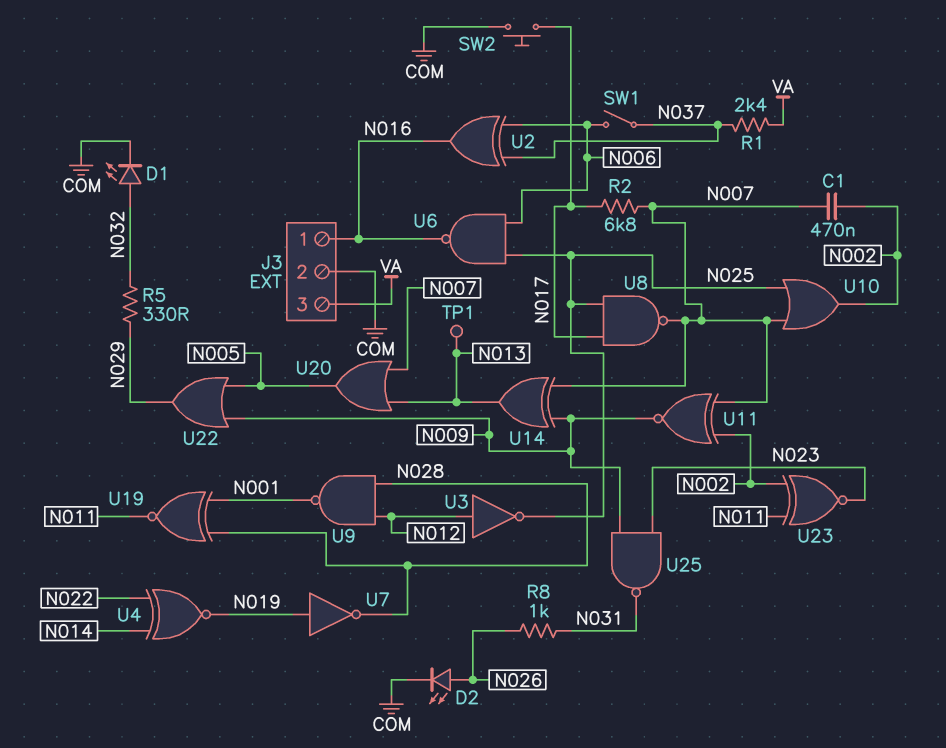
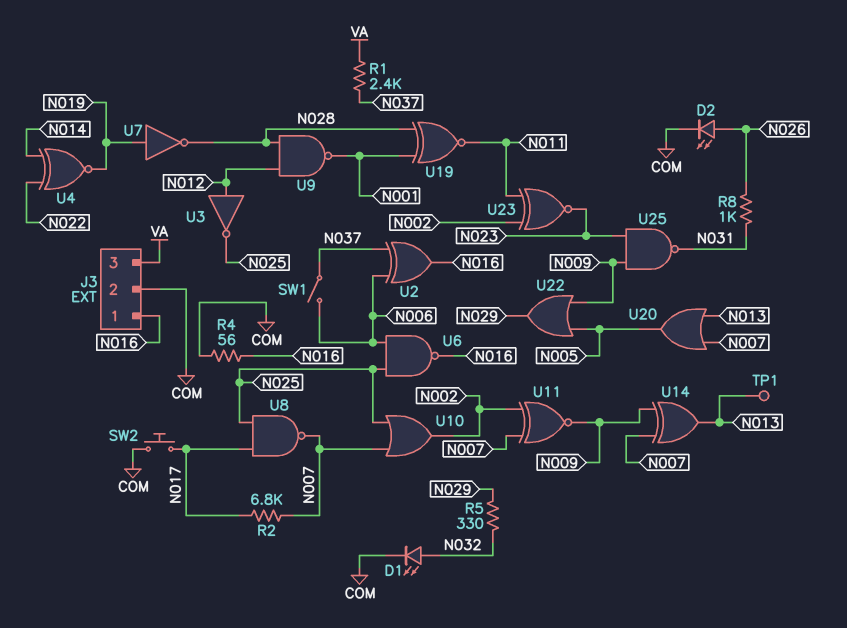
C1: 470nF (N002, N007) -> none
R4: none -> 56 (COM, N016)

